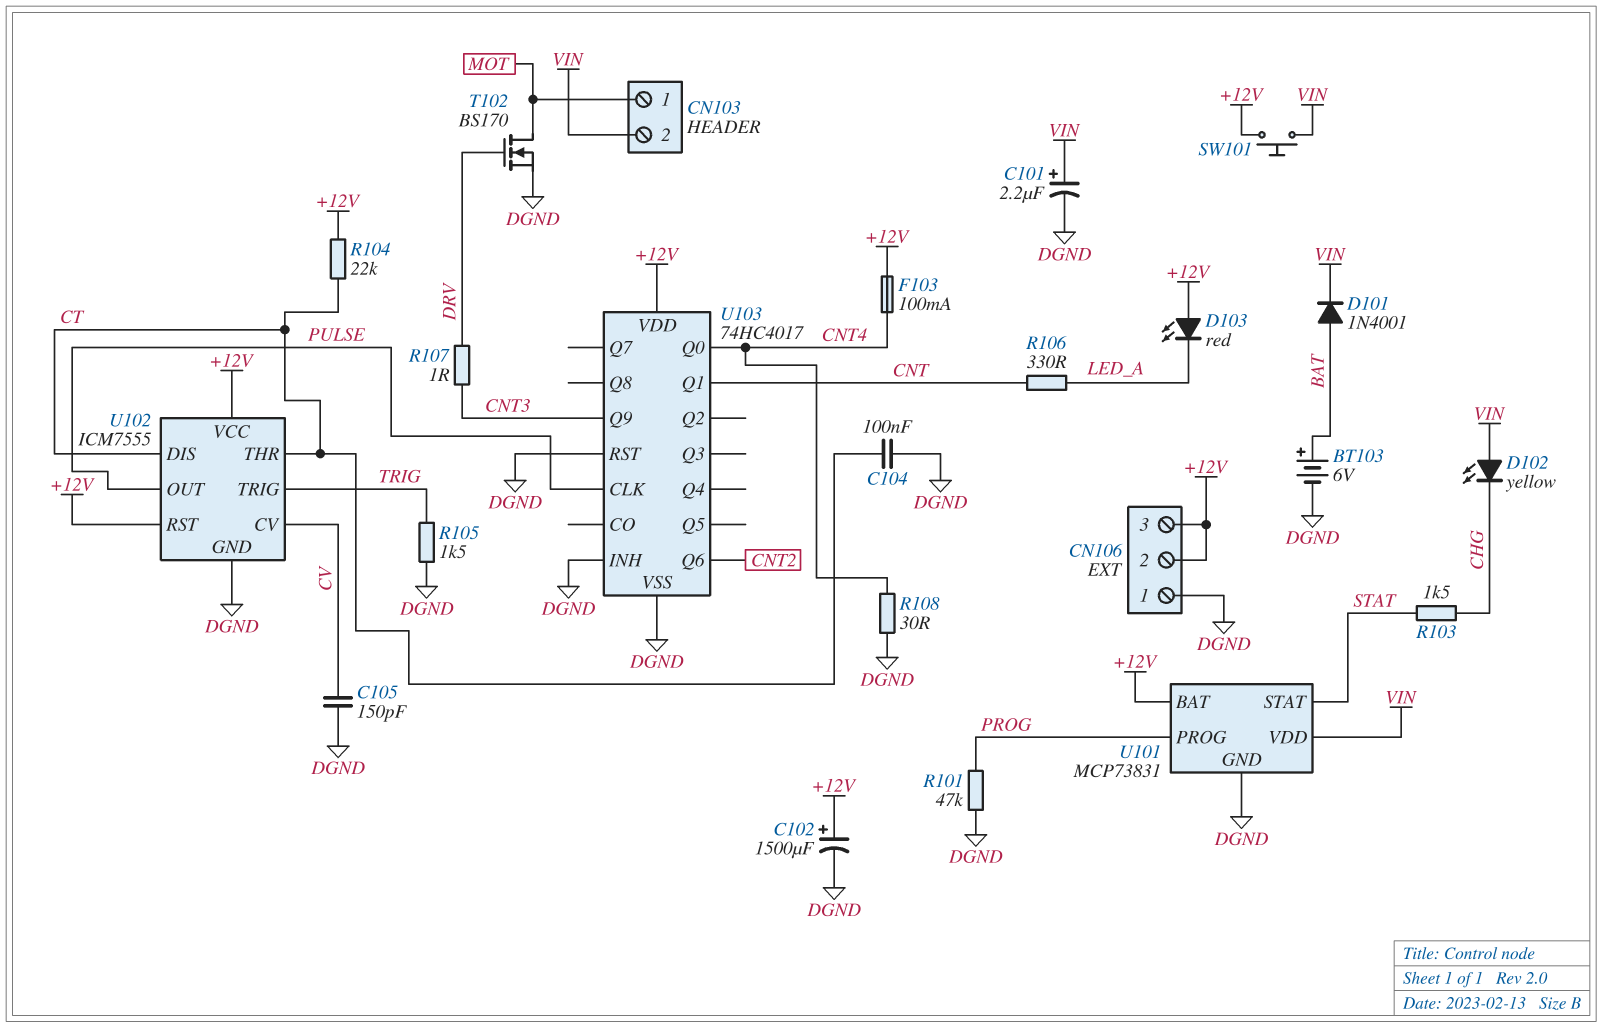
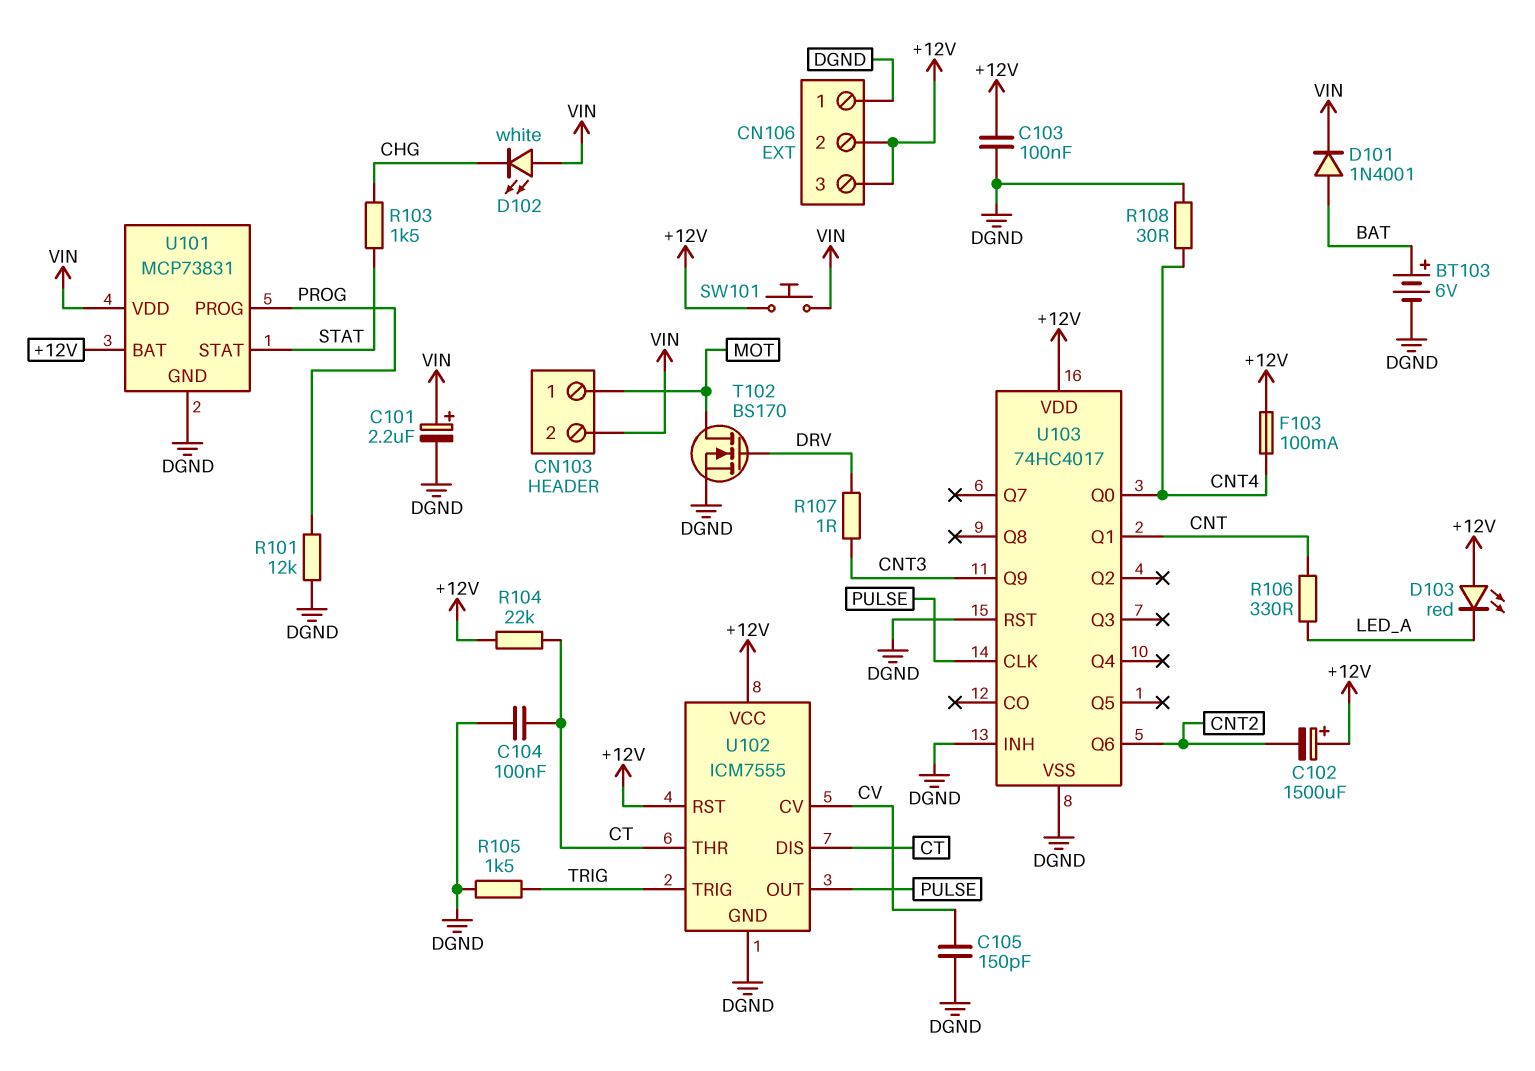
C102: 1500uF (plus +12V, minus DGND) -> 1500uF (plus +12V, minus CNT2)
C103: none -> 100nF (+12V, DGND)
D102: LED yellow (A VIN, K CHG) -> LED white (A VIN, K CHG)
R101: 47k (DGND, PROG) -> 12k (DGND, PROG)

